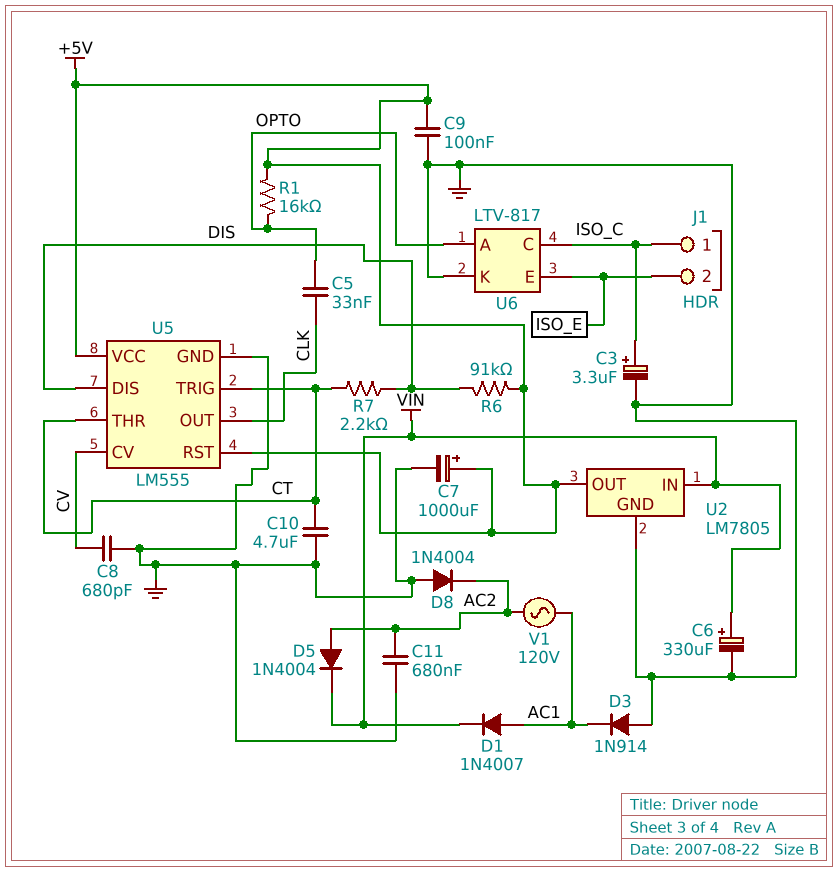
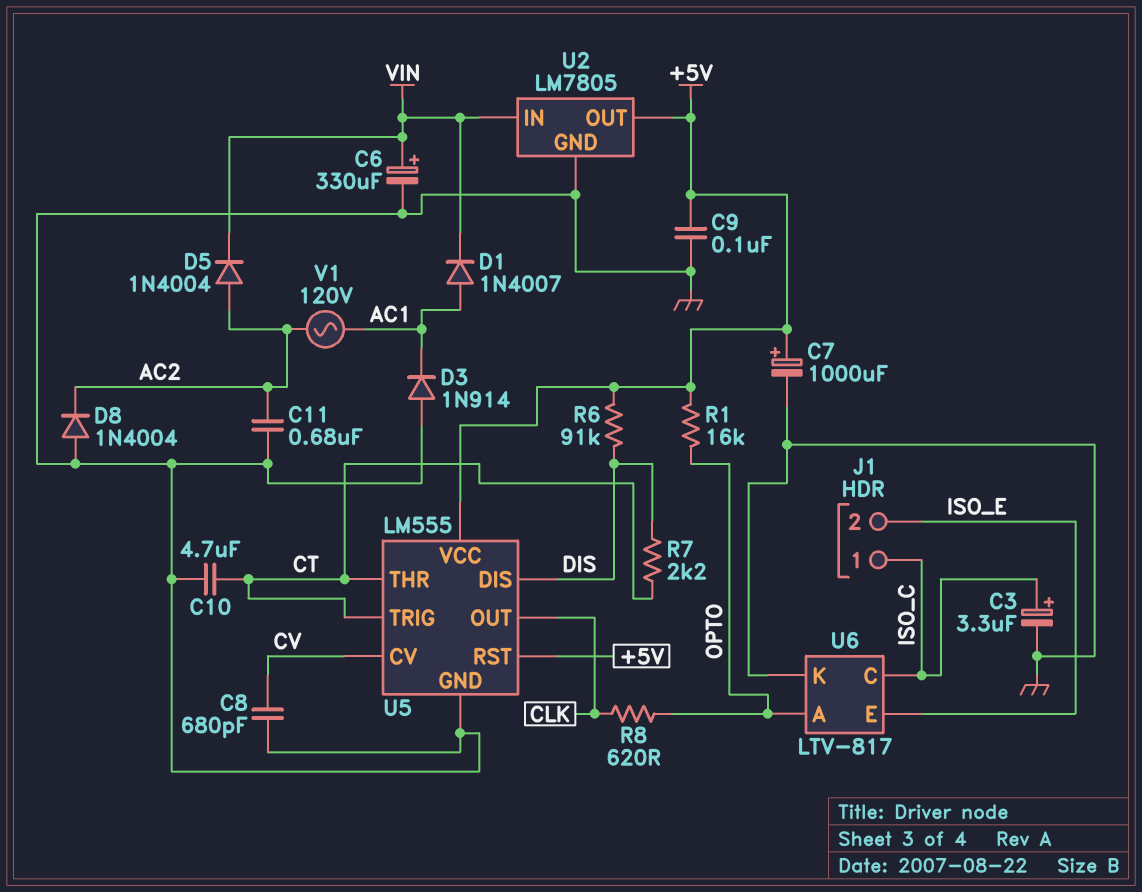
C5: 33nF (CLK, OPTO) -> none
R8: none -> 620 (CLK, OPTO)

